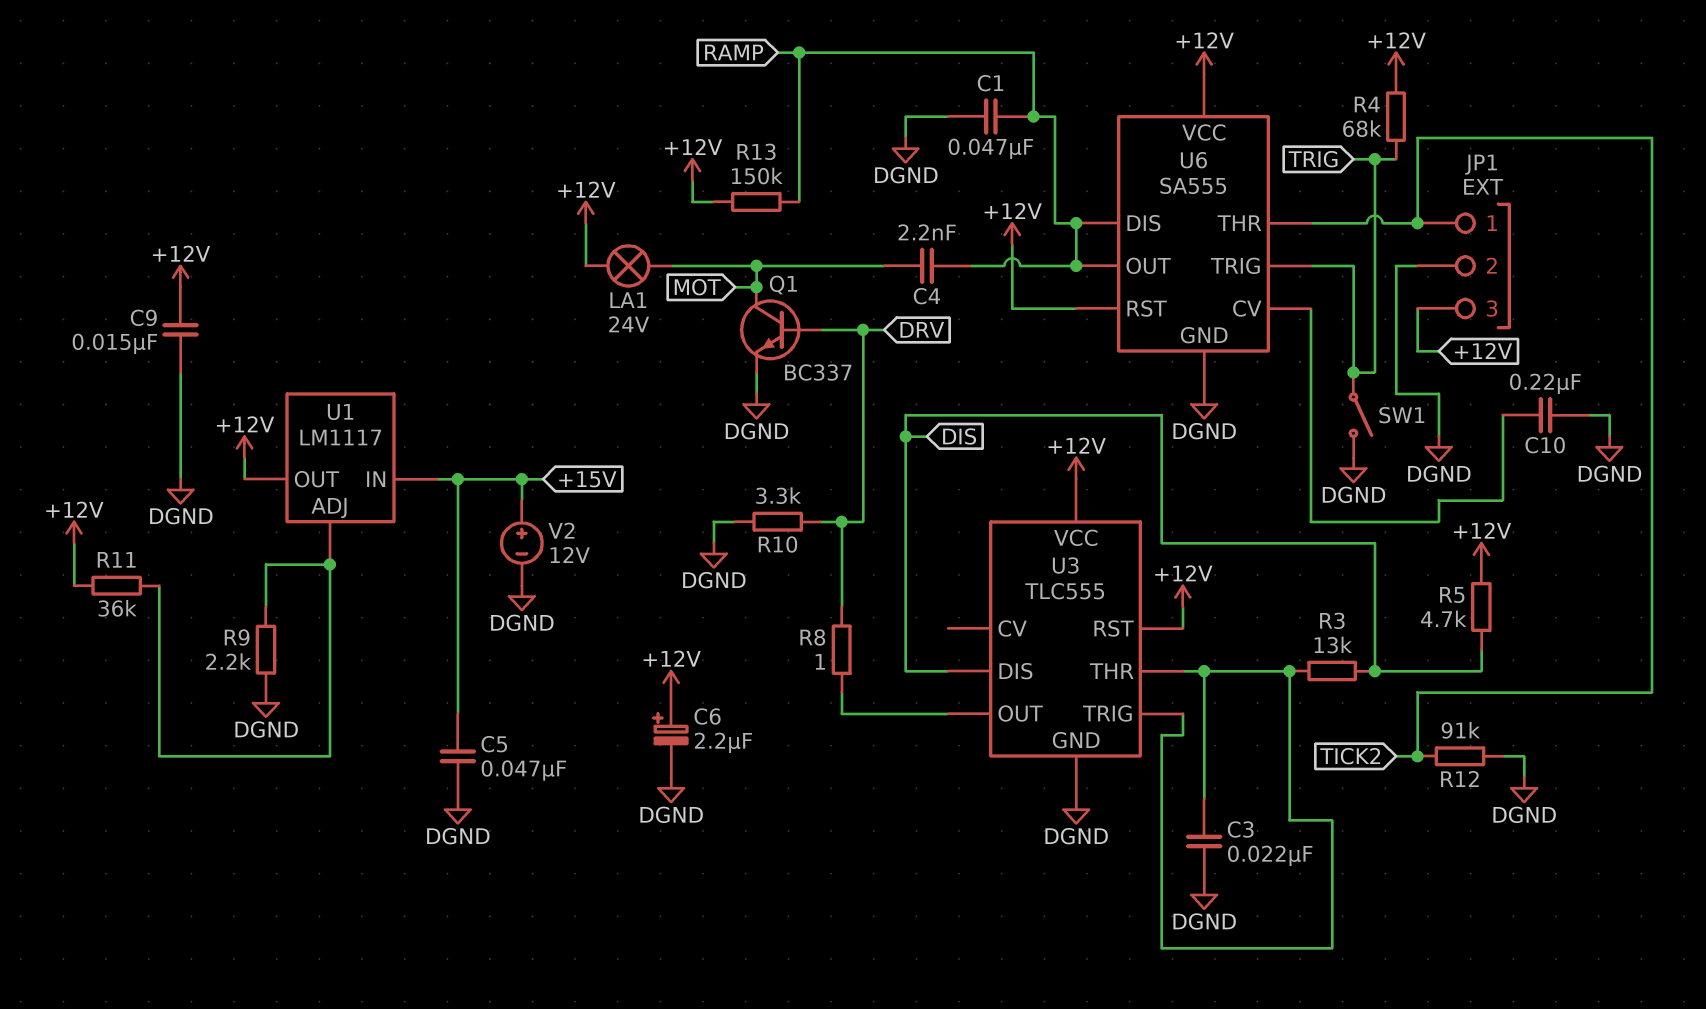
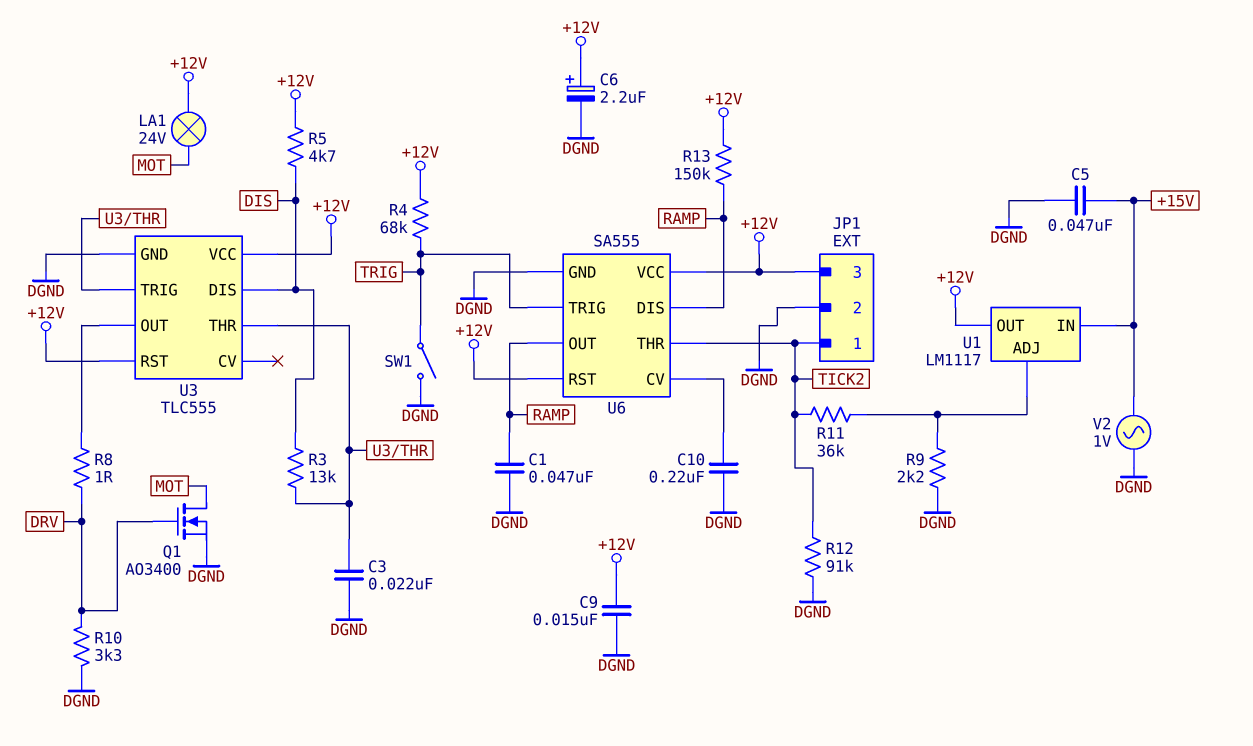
C4: 2.2nF (MOT, RAMP) -> none
Q1: NPN BC337 (B DRV, C MOT, E DGND) -> NMOS AO3400 (G DRV, D MOT, S DGND)
R11: 36k (+12V, U1/ADJ) -> 36k (TICK2, U1/ADJ)
V2: 12V (plus +15V, minus DGND) -> AC 1V (+15V, DGND)

